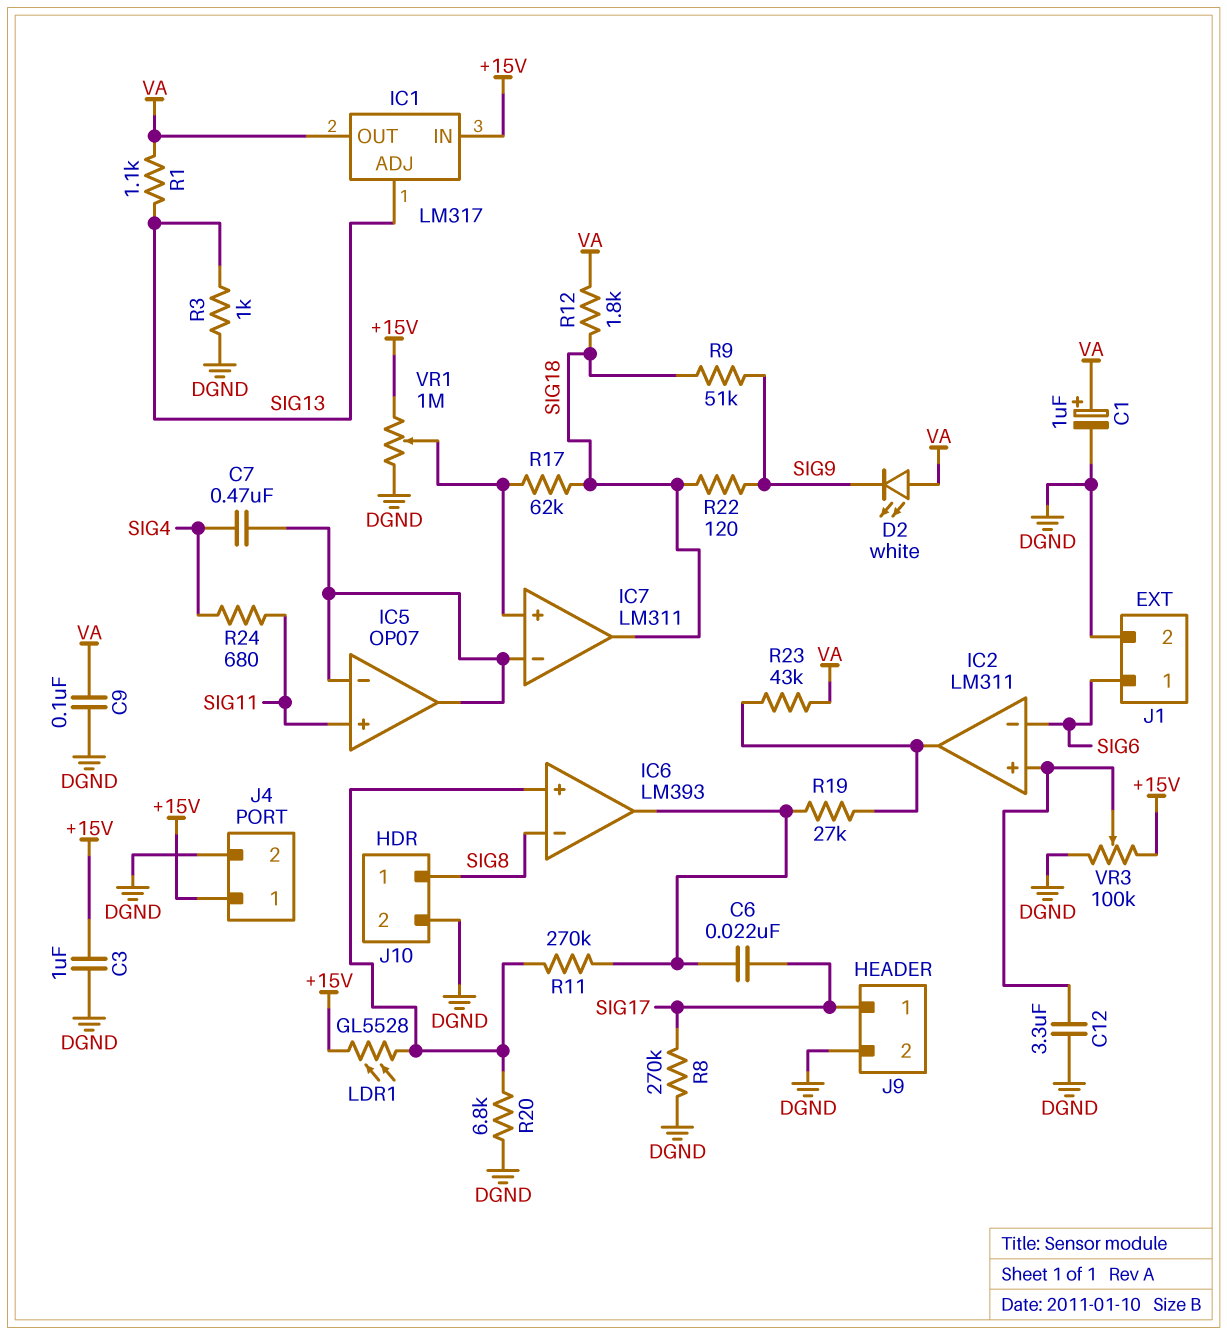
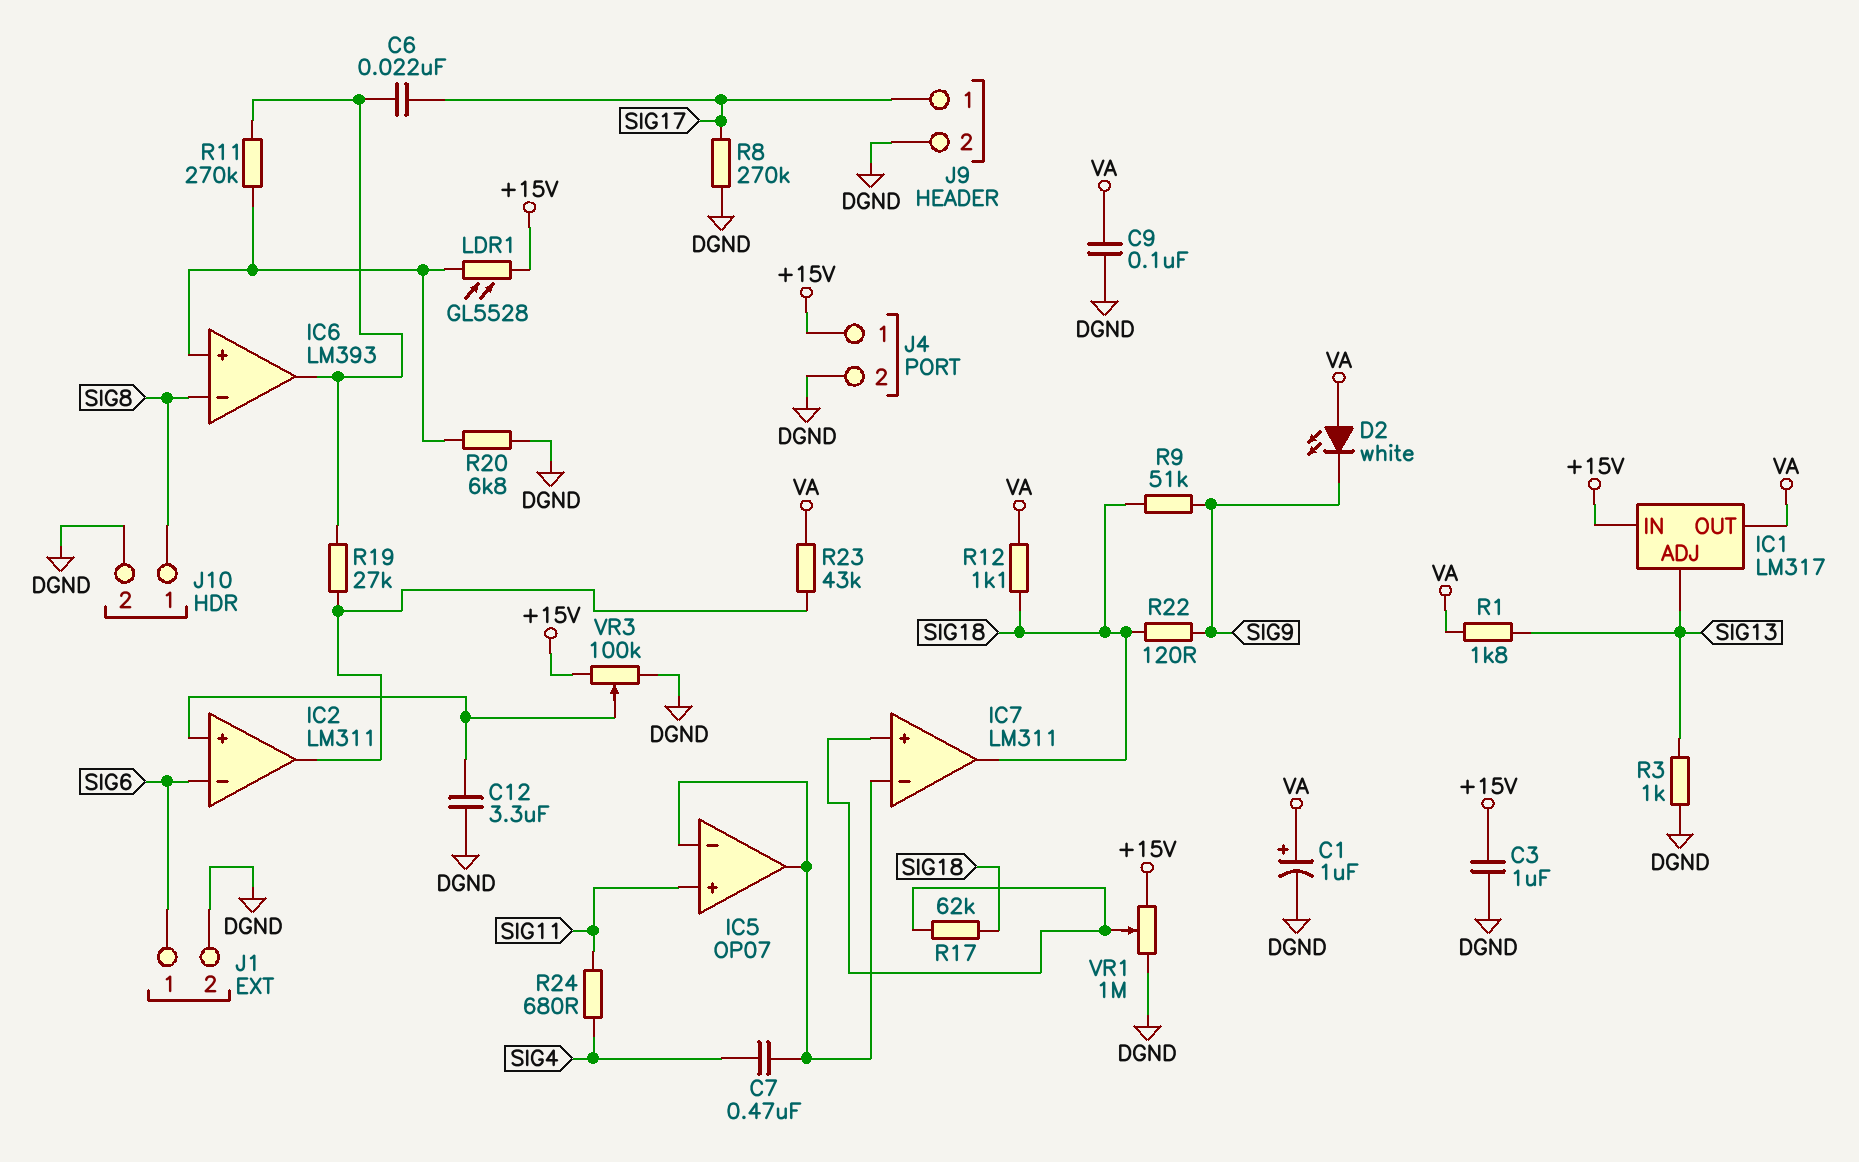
R1: 1.1k (SIG13, VA) -> 1.8k (SIG13, VA)
R12: 1.8k (SIG18, VA) -> 1.1k (SIG18, VA)

